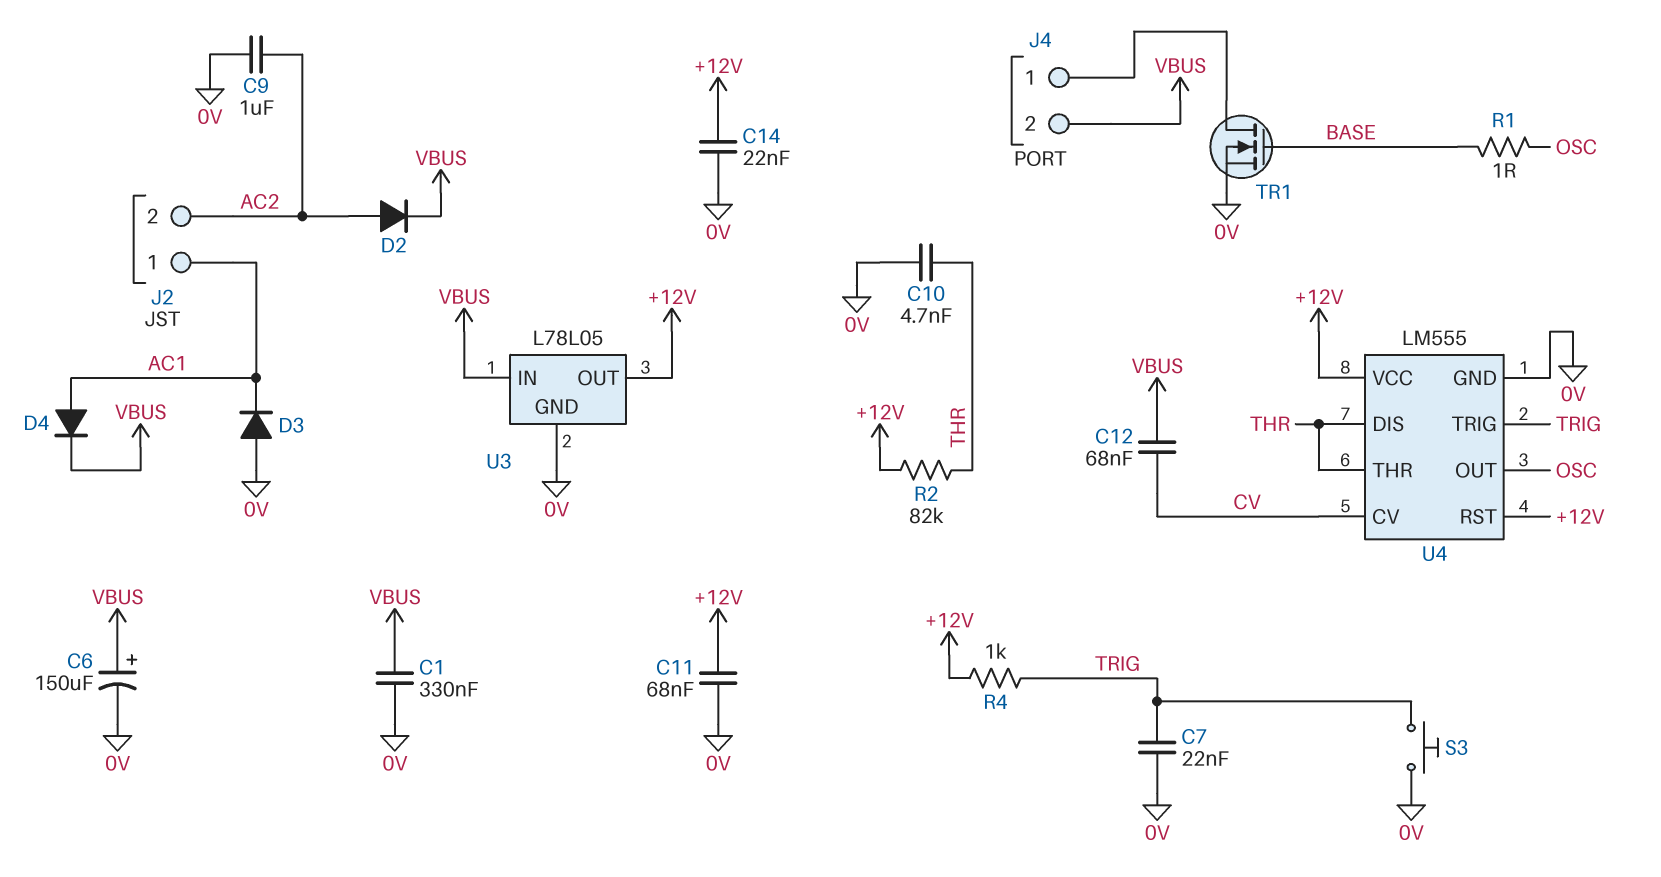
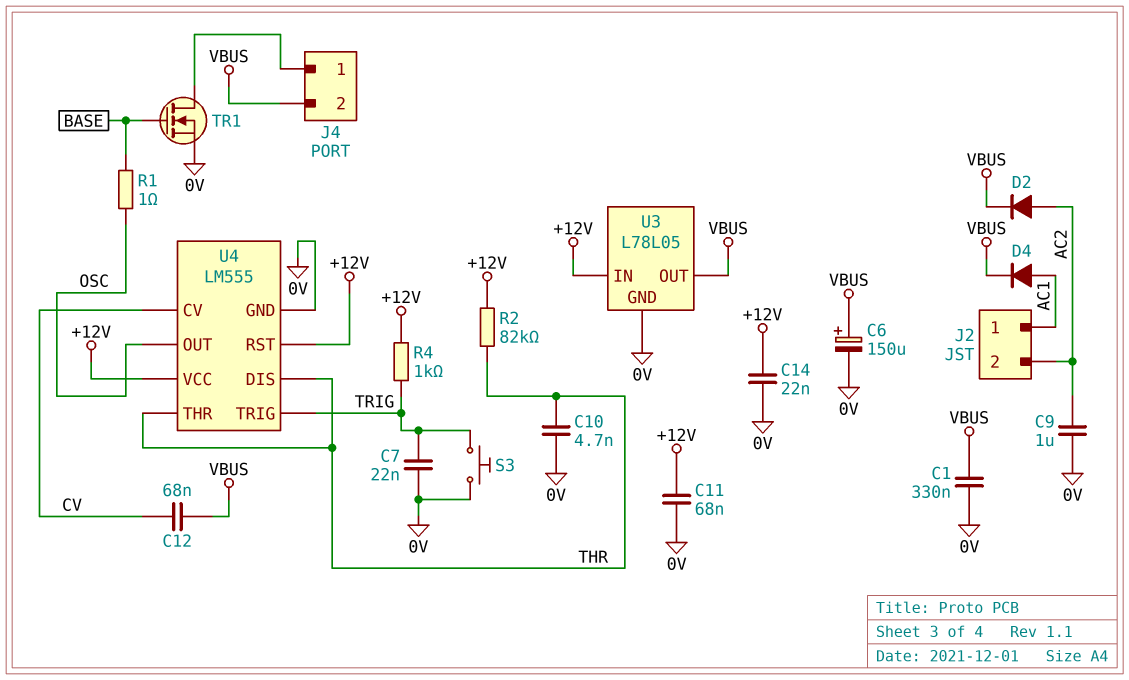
D3: diode (A 0V, K AC1) -> none
U3 pin IN: VBUS -> +12V
U3 pin OUT: +12V -> VBUS

